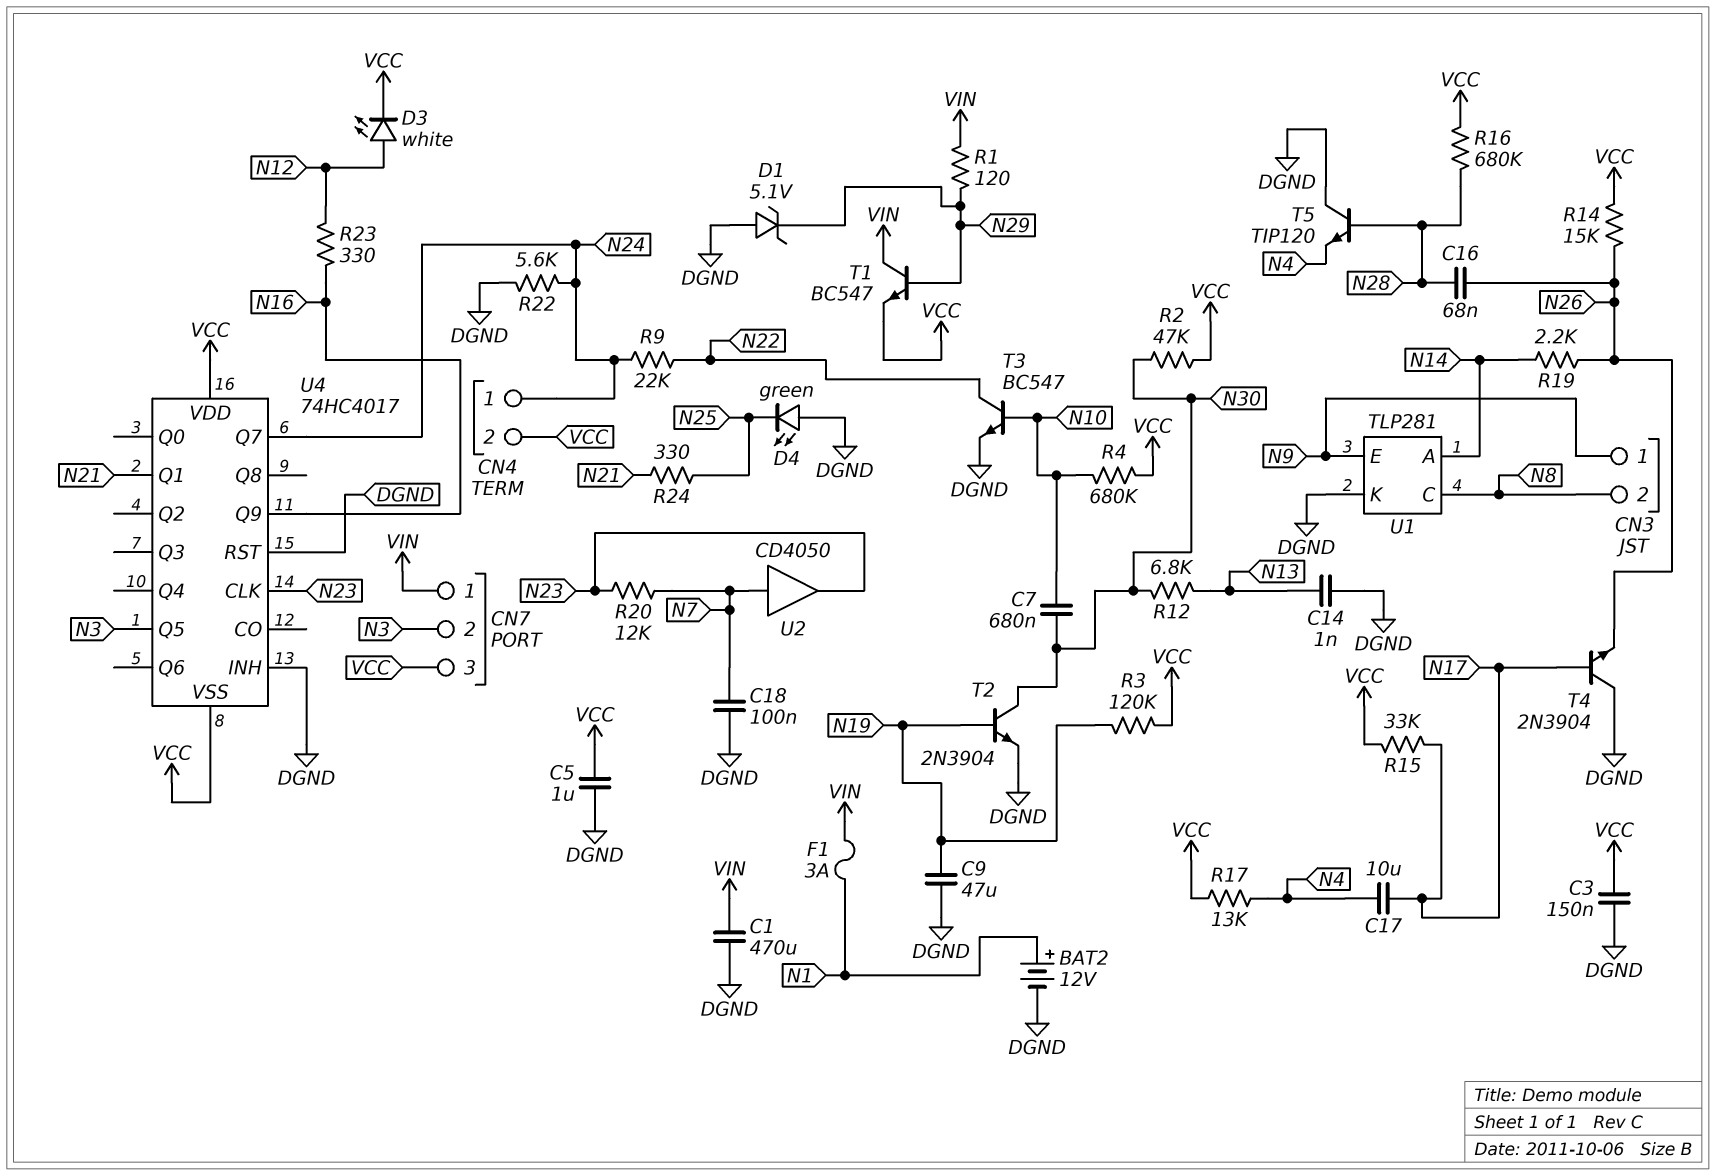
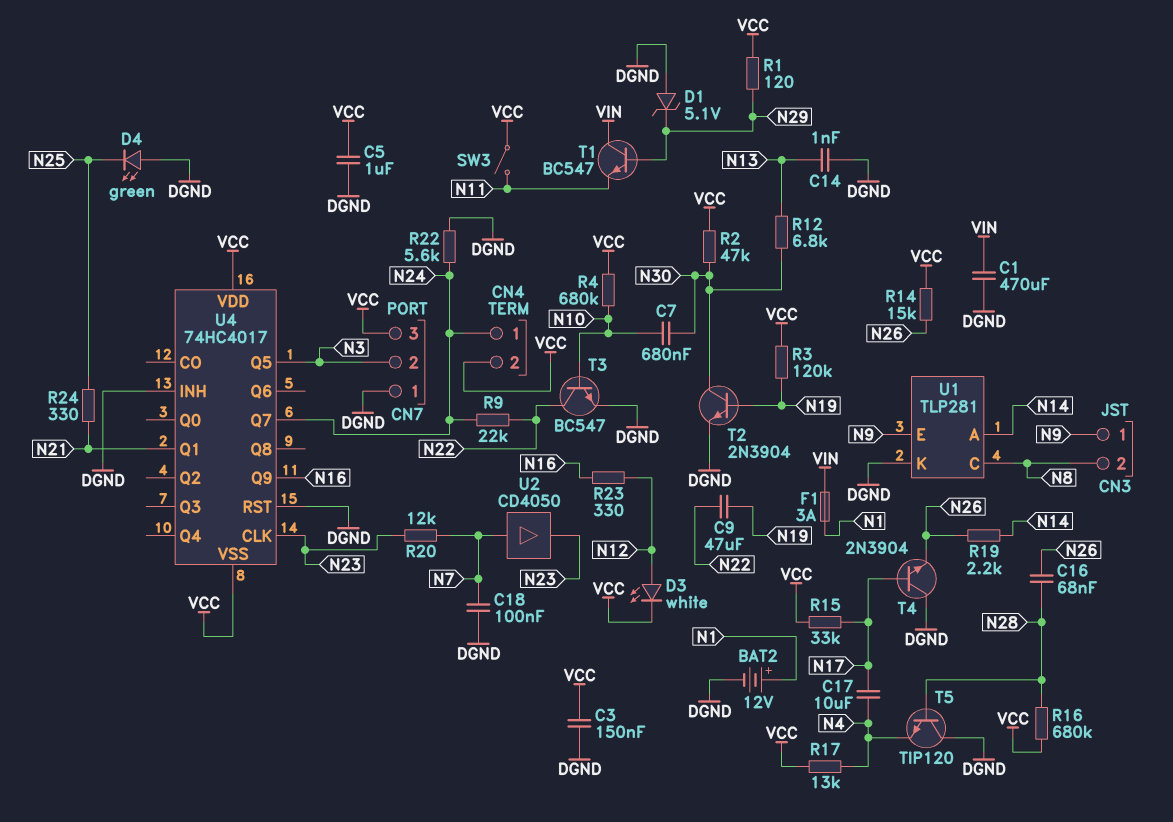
C9: 47uF (DGND, N19) -> 47uF (N19, N22)
CN7 pin 1: VIN -> DGND
R1: 120 (N29, VIN) -> 120 (N29, VCC)
SW3: none -> switch (N11, VCC)
T1: NPN BC547 (B N29, C VIN, E VCC) -> NPN BC547 (B N29, C VIN, E N11)

